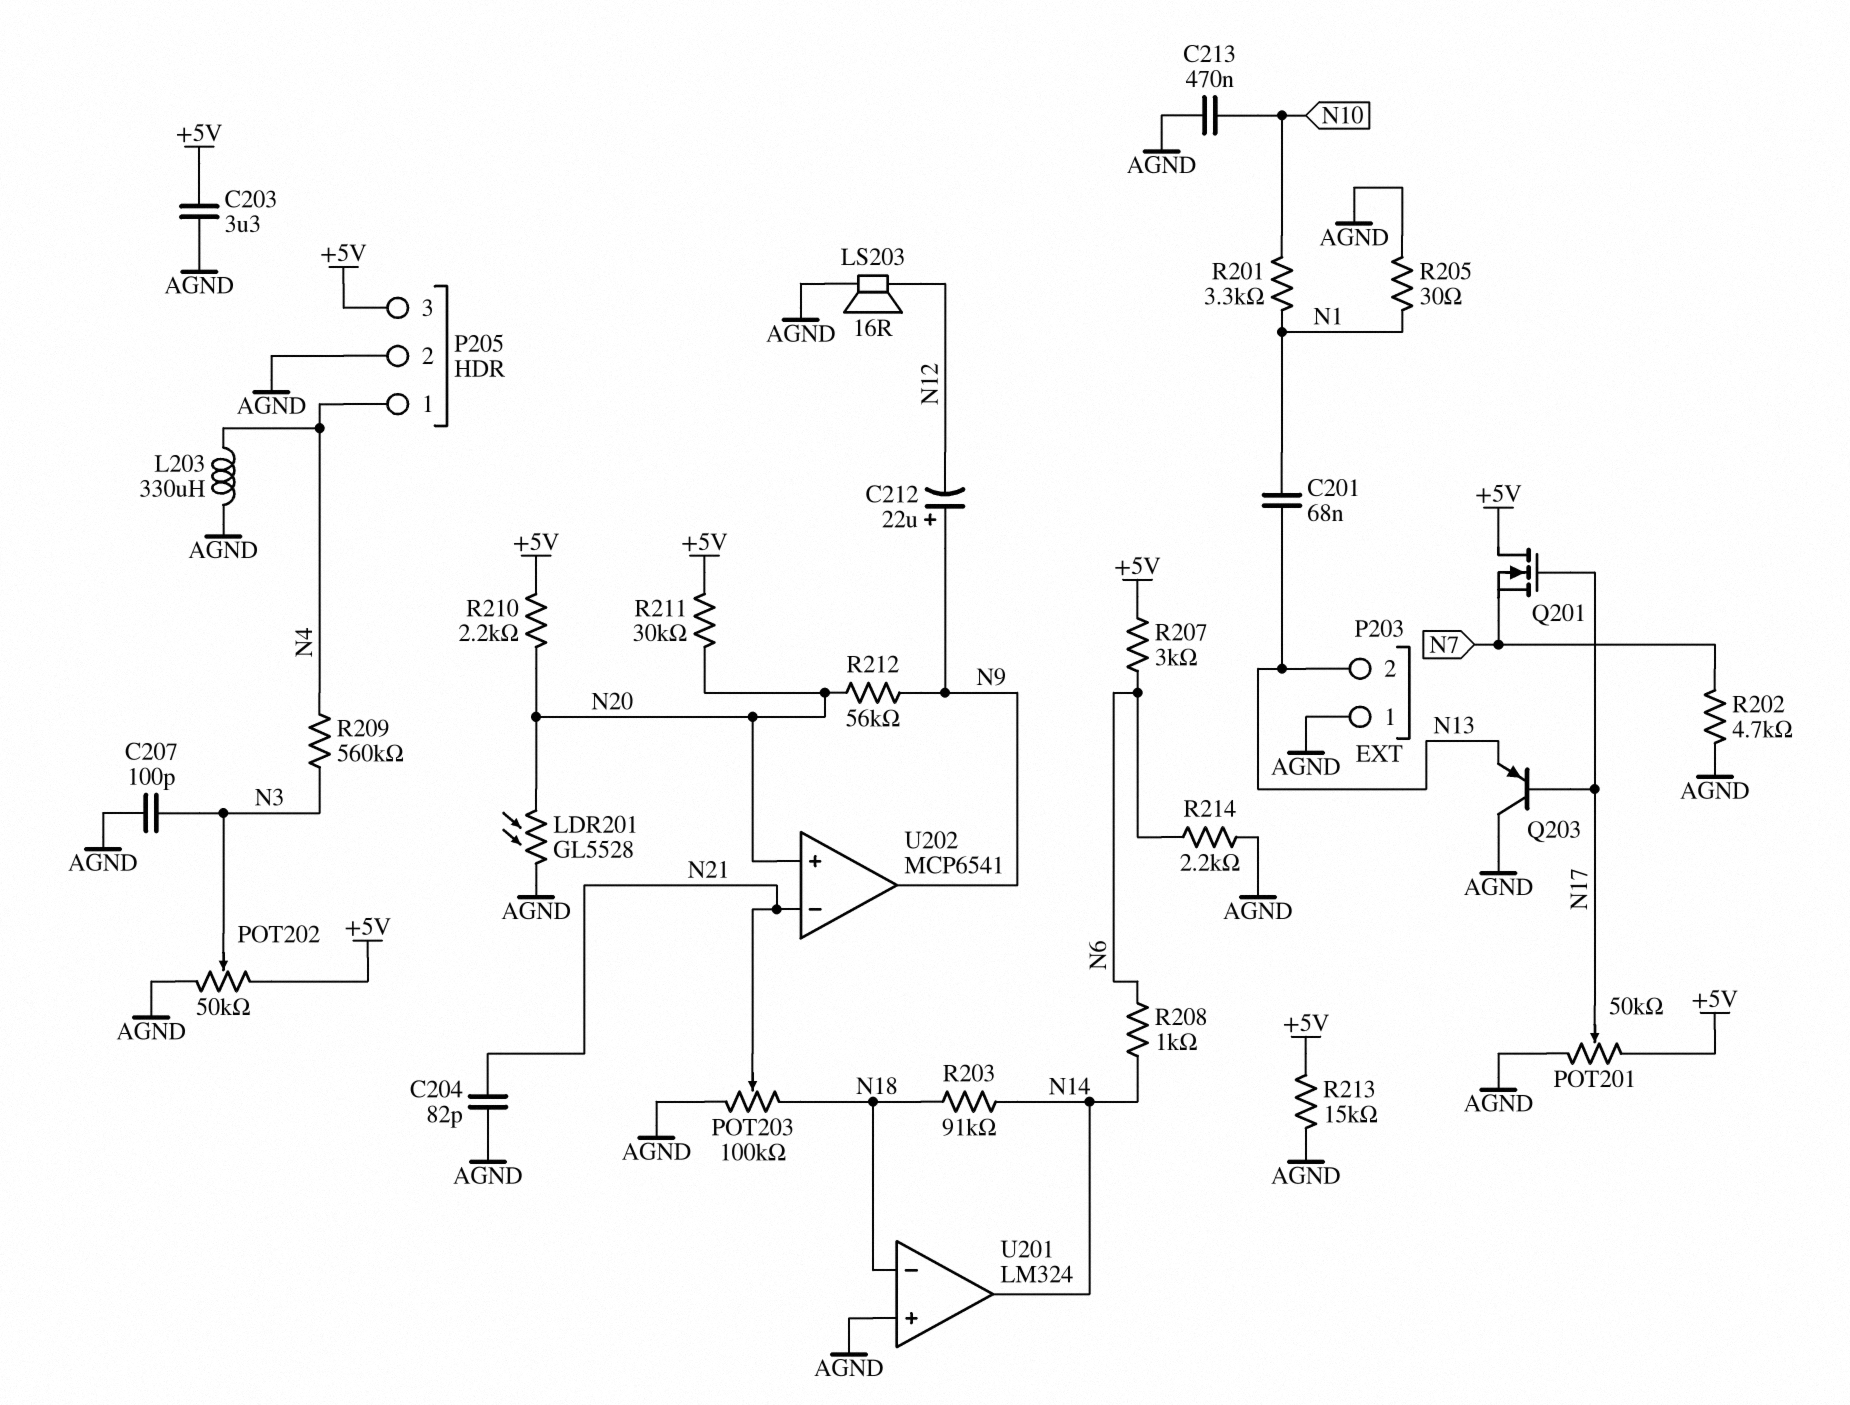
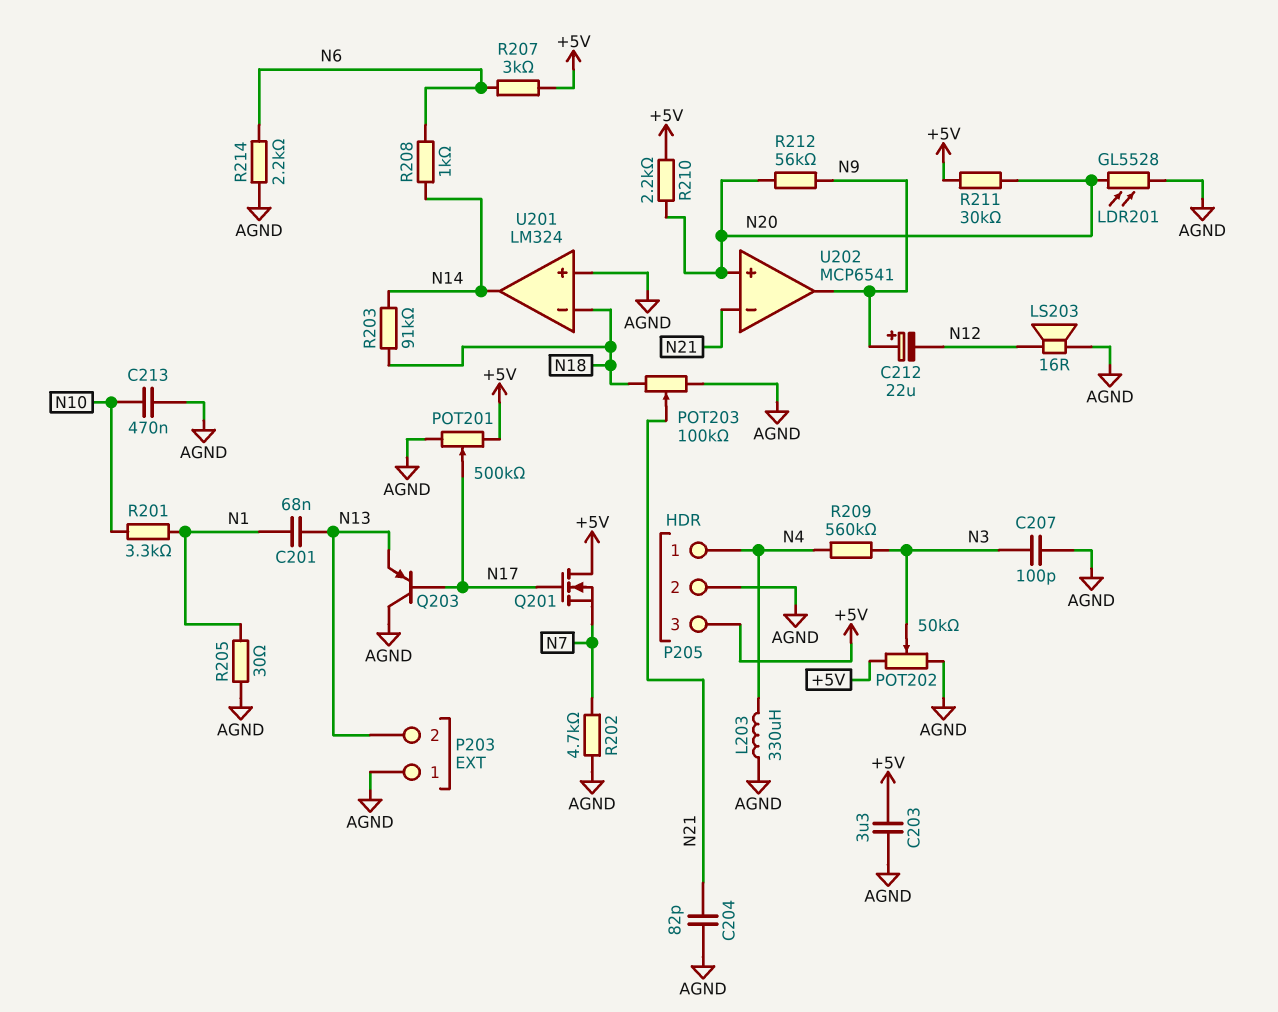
POT201: 50k (+5V, AGND, wiper N17) -> 500k (+5V, AGND, wiper N17)
R213: 15k (+5V, AGND) -> none

